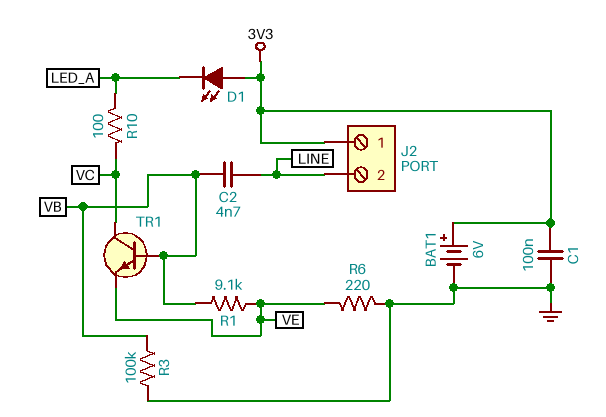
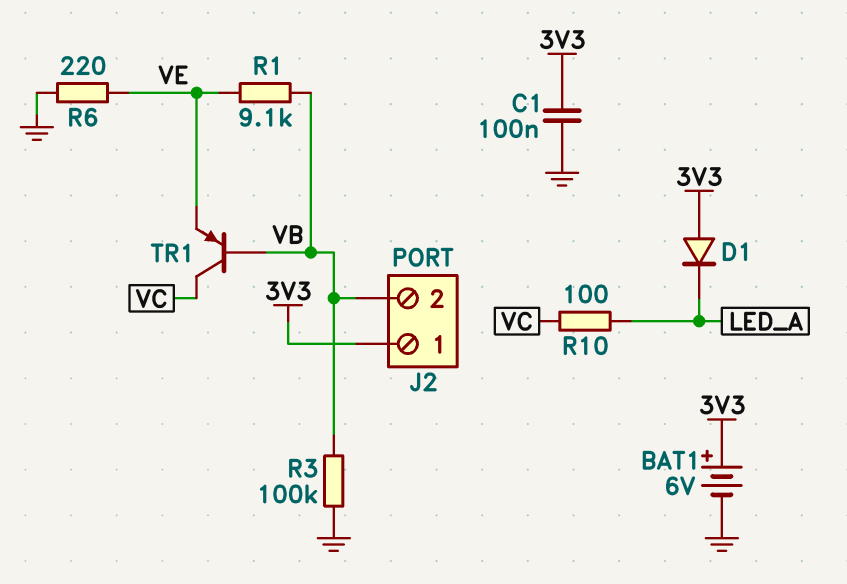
C2: 4.7nF (LINE, VB) -> none
D1: LED (A 3V3, K LED_A) -> diode (A 3V3, K LED_A)
J2 pin 2: LINE -> VB
TR1: NPN (B VB, C VC, E VE) -> PNP (B VB, C VC, E VE)

